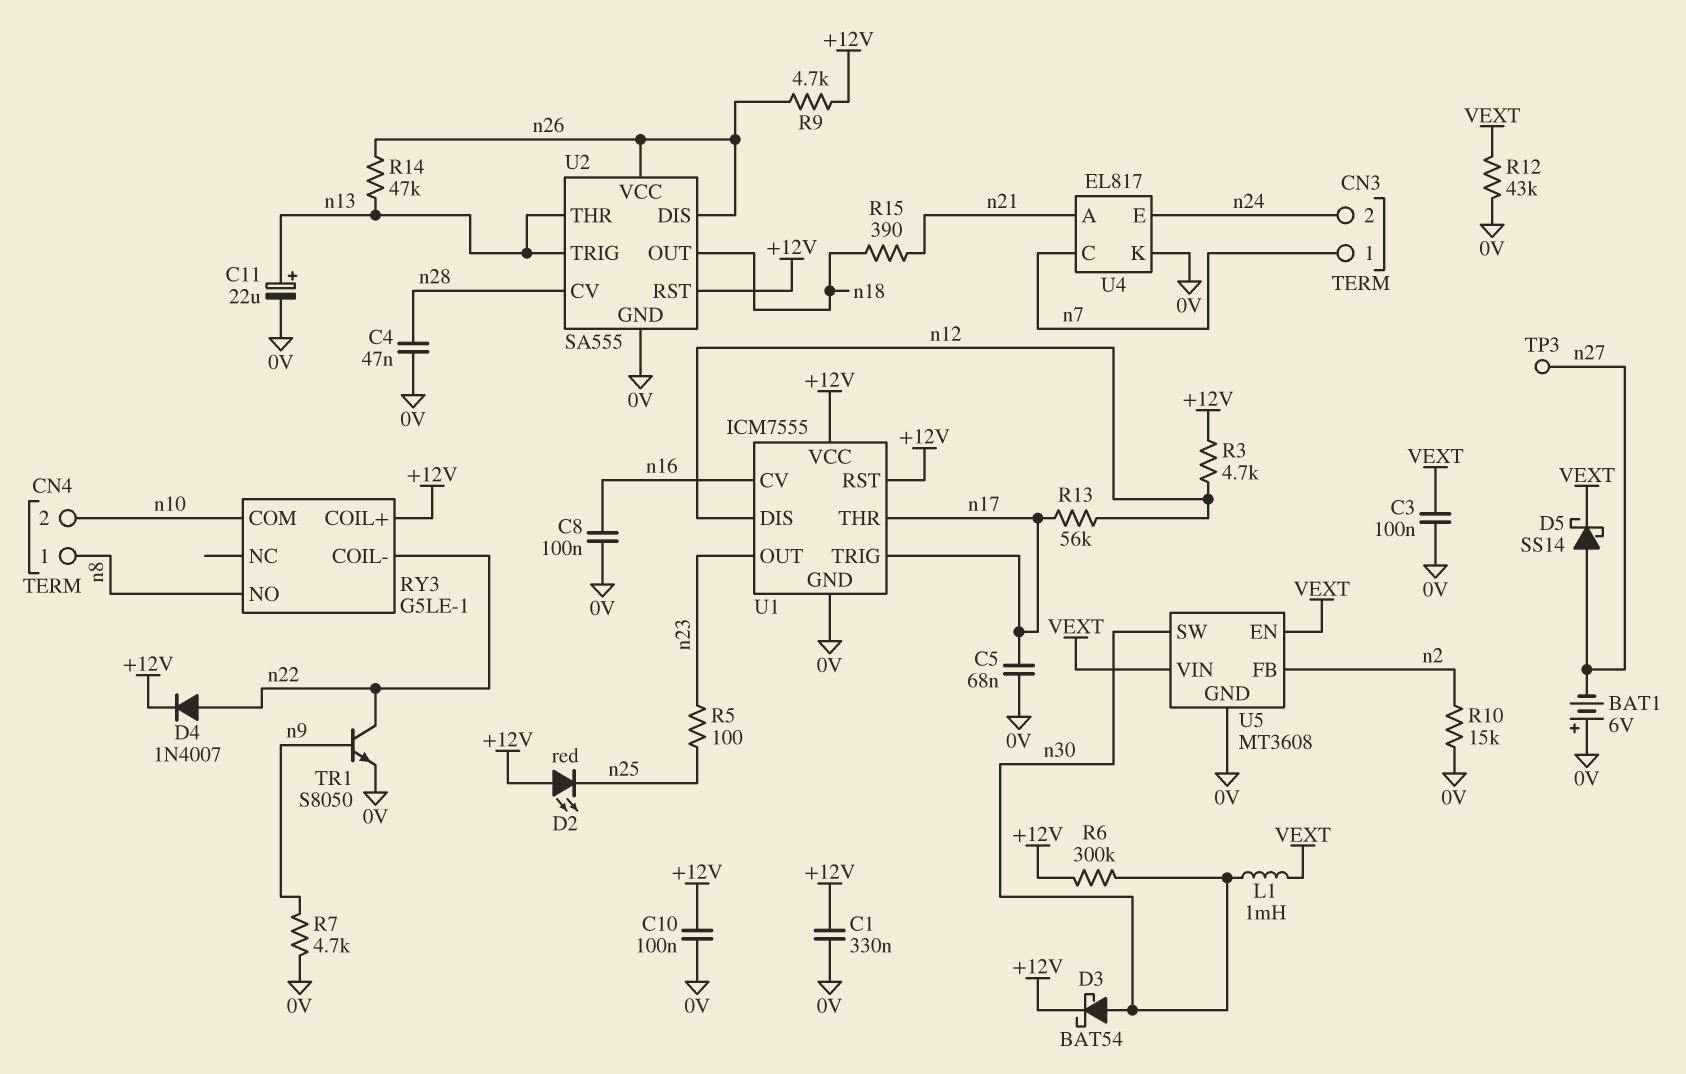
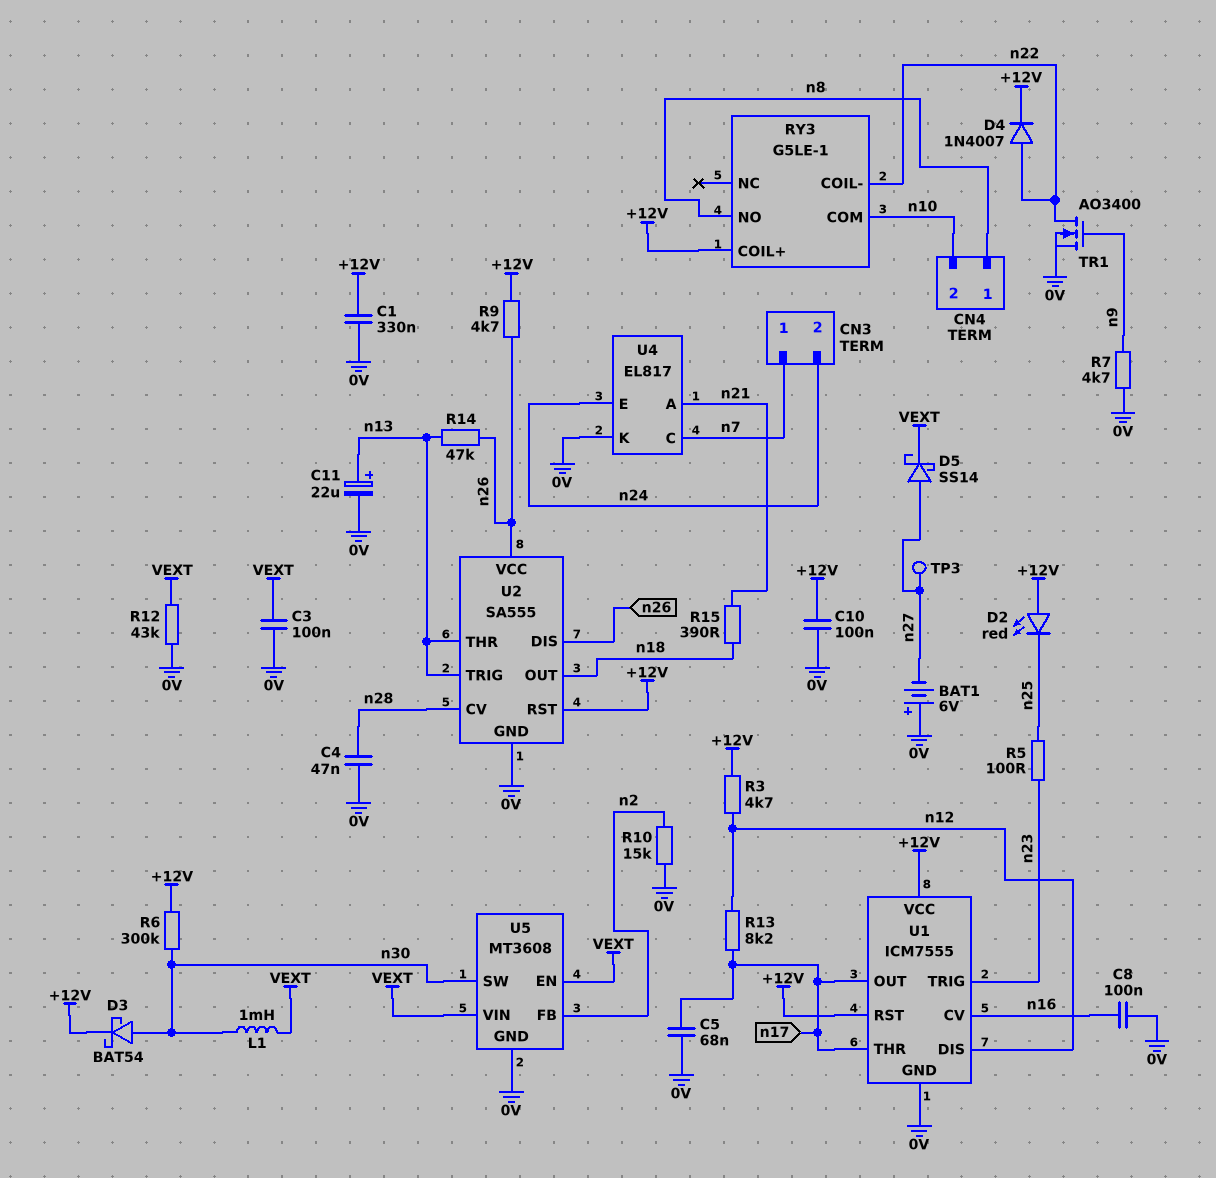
R13: 56k (n12, n17) -> 8.2k (n12, n17)
TR1: NPN S8050 (B n9, C n22, E 0V) -> NMOS AO3400 (G n9, D n22, S 0V)
U1 pin OUT: n23 -> n17
U1 pin TRIG: n17 -> n23

